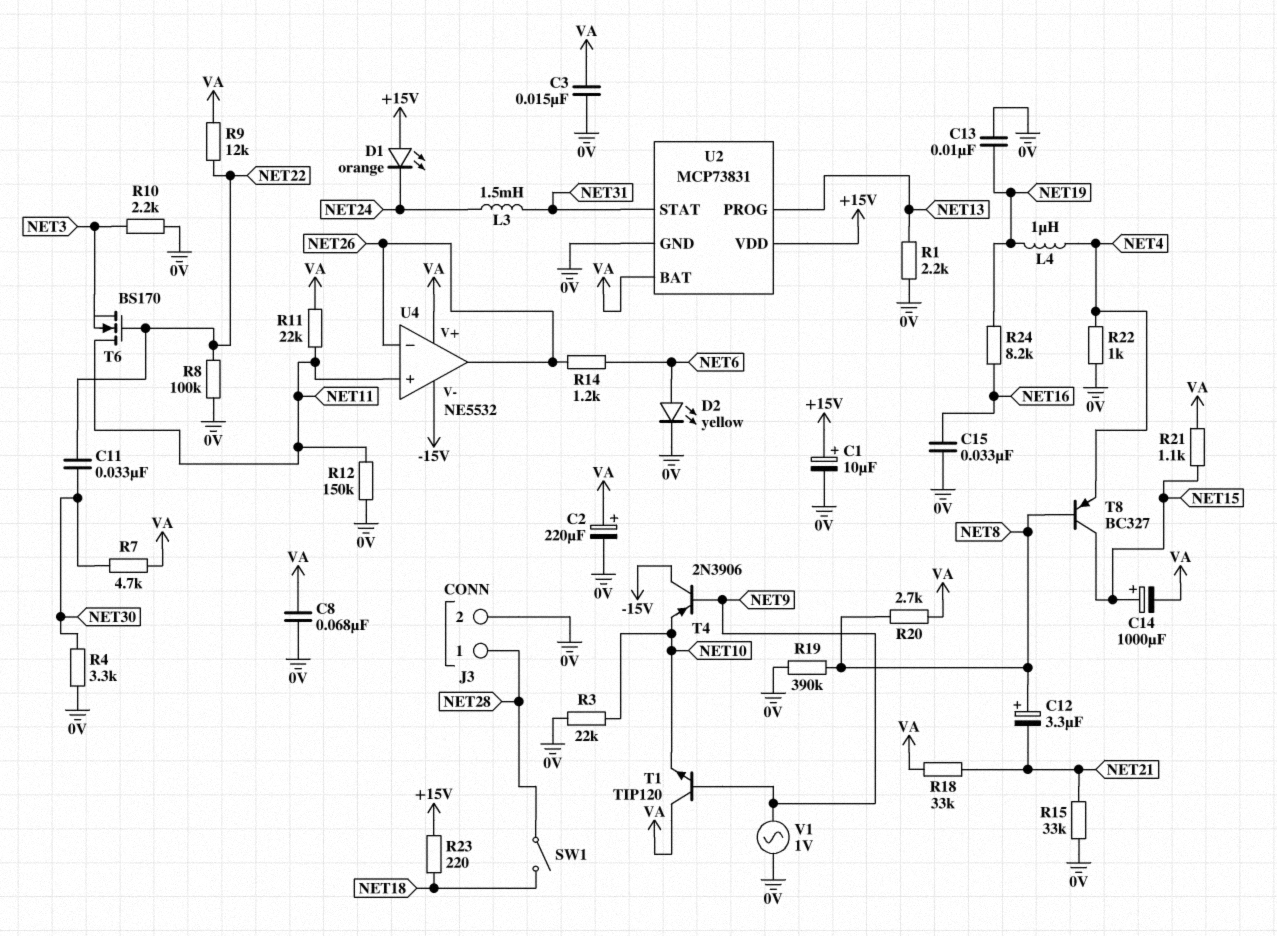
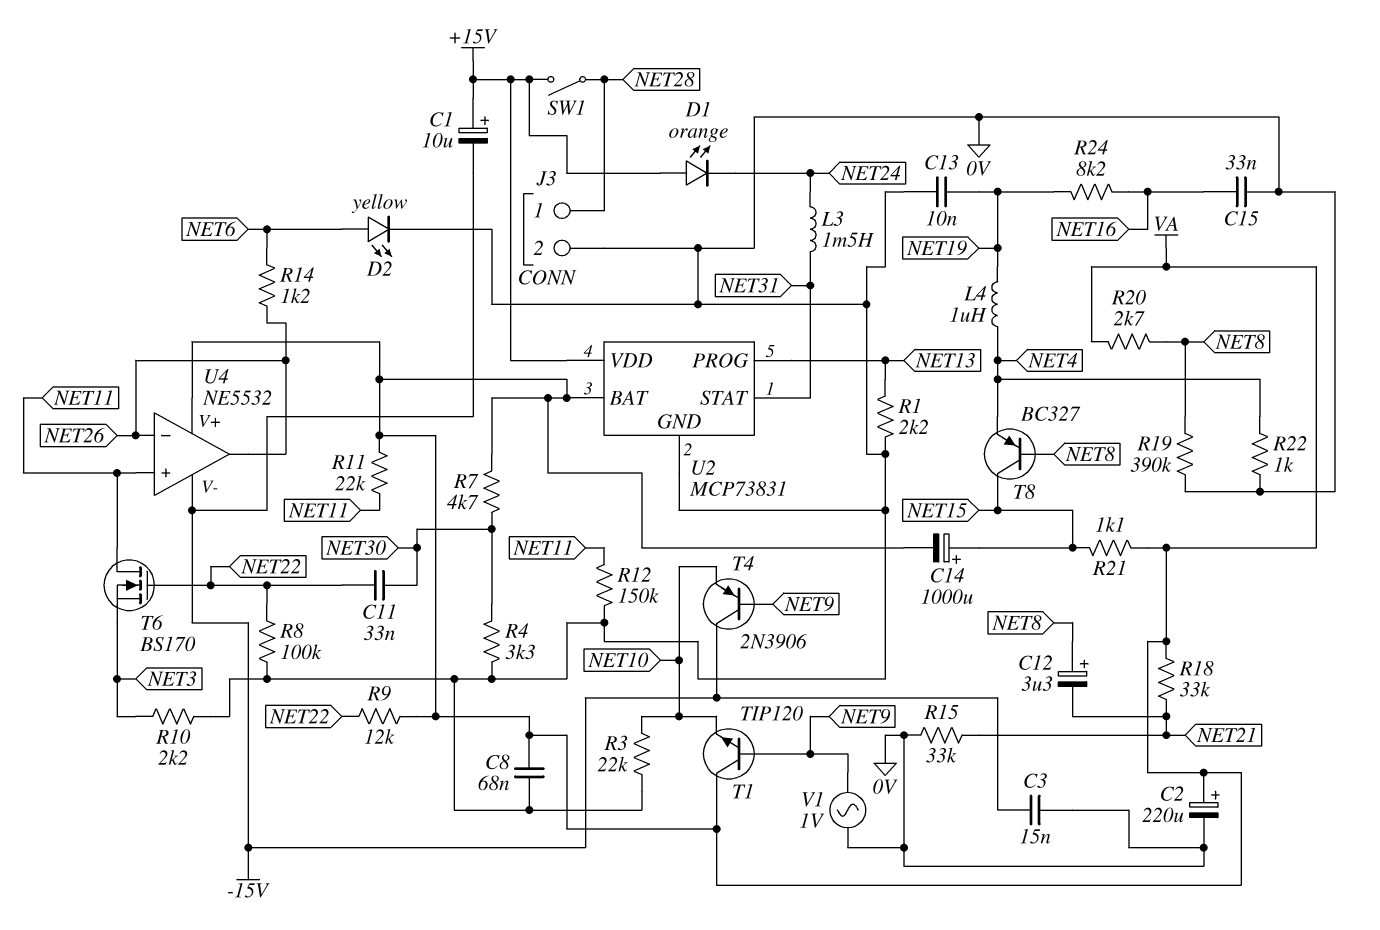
C1: 10uF (plus +15V, minus 0V) -> 10uF (plus +15V, minus -15V)
C3: 15nF (0V, VA) -> 15nF (-15V, 0V)
R23: 220 (+15V, NET18) -> none
SW1: switch (NET18, NET28) -> switch (+15V, NET28)

